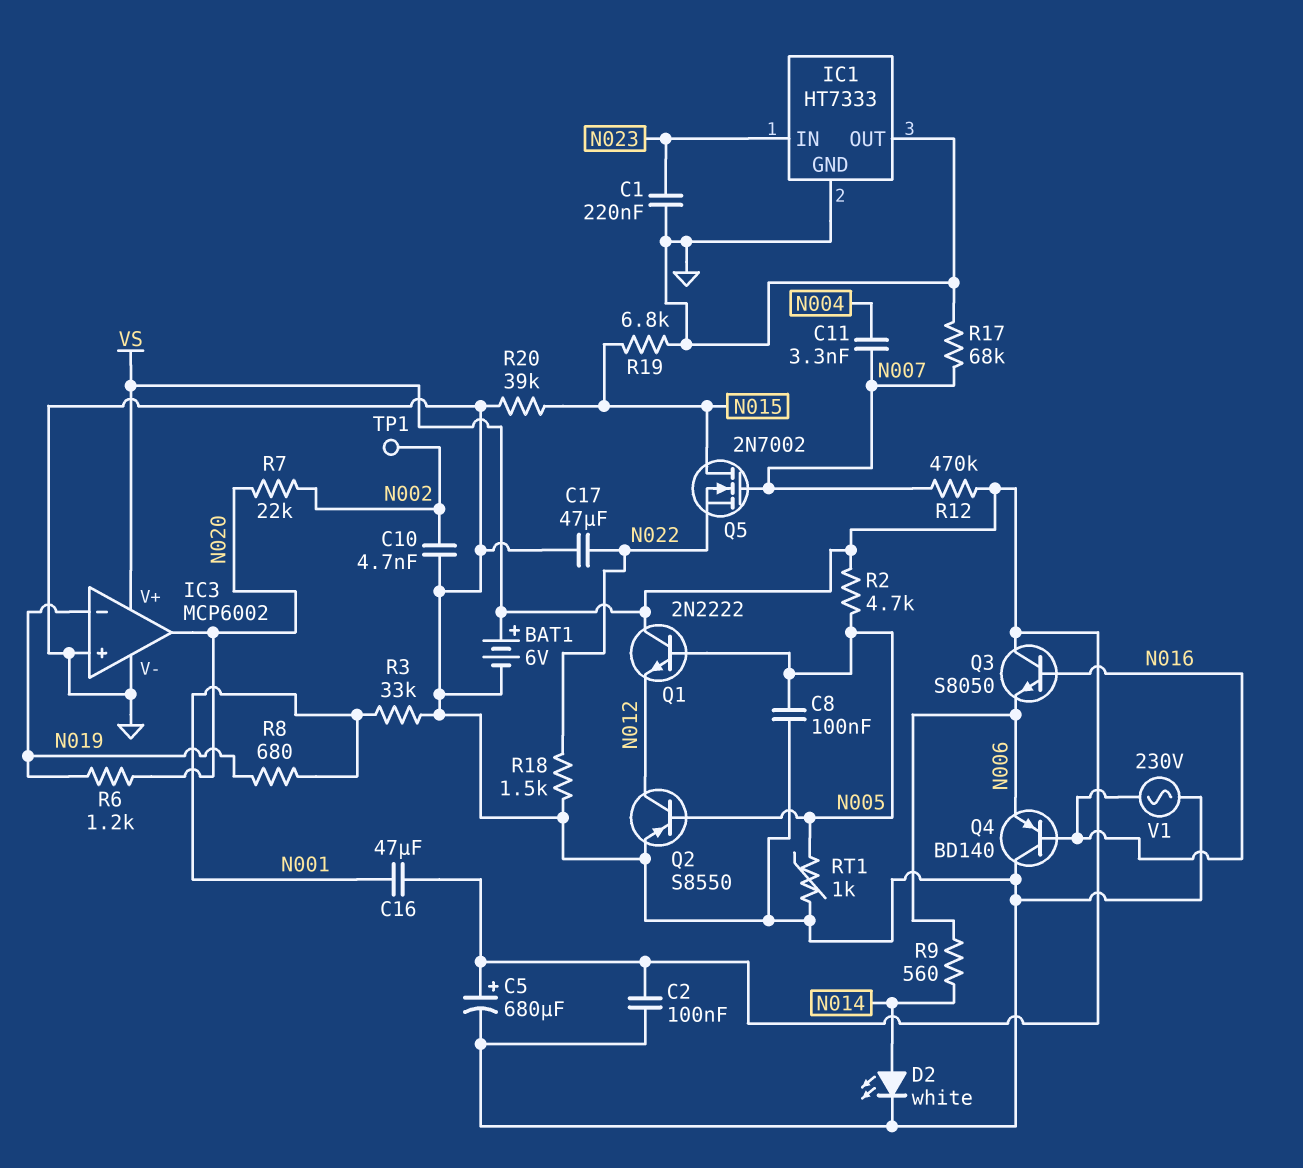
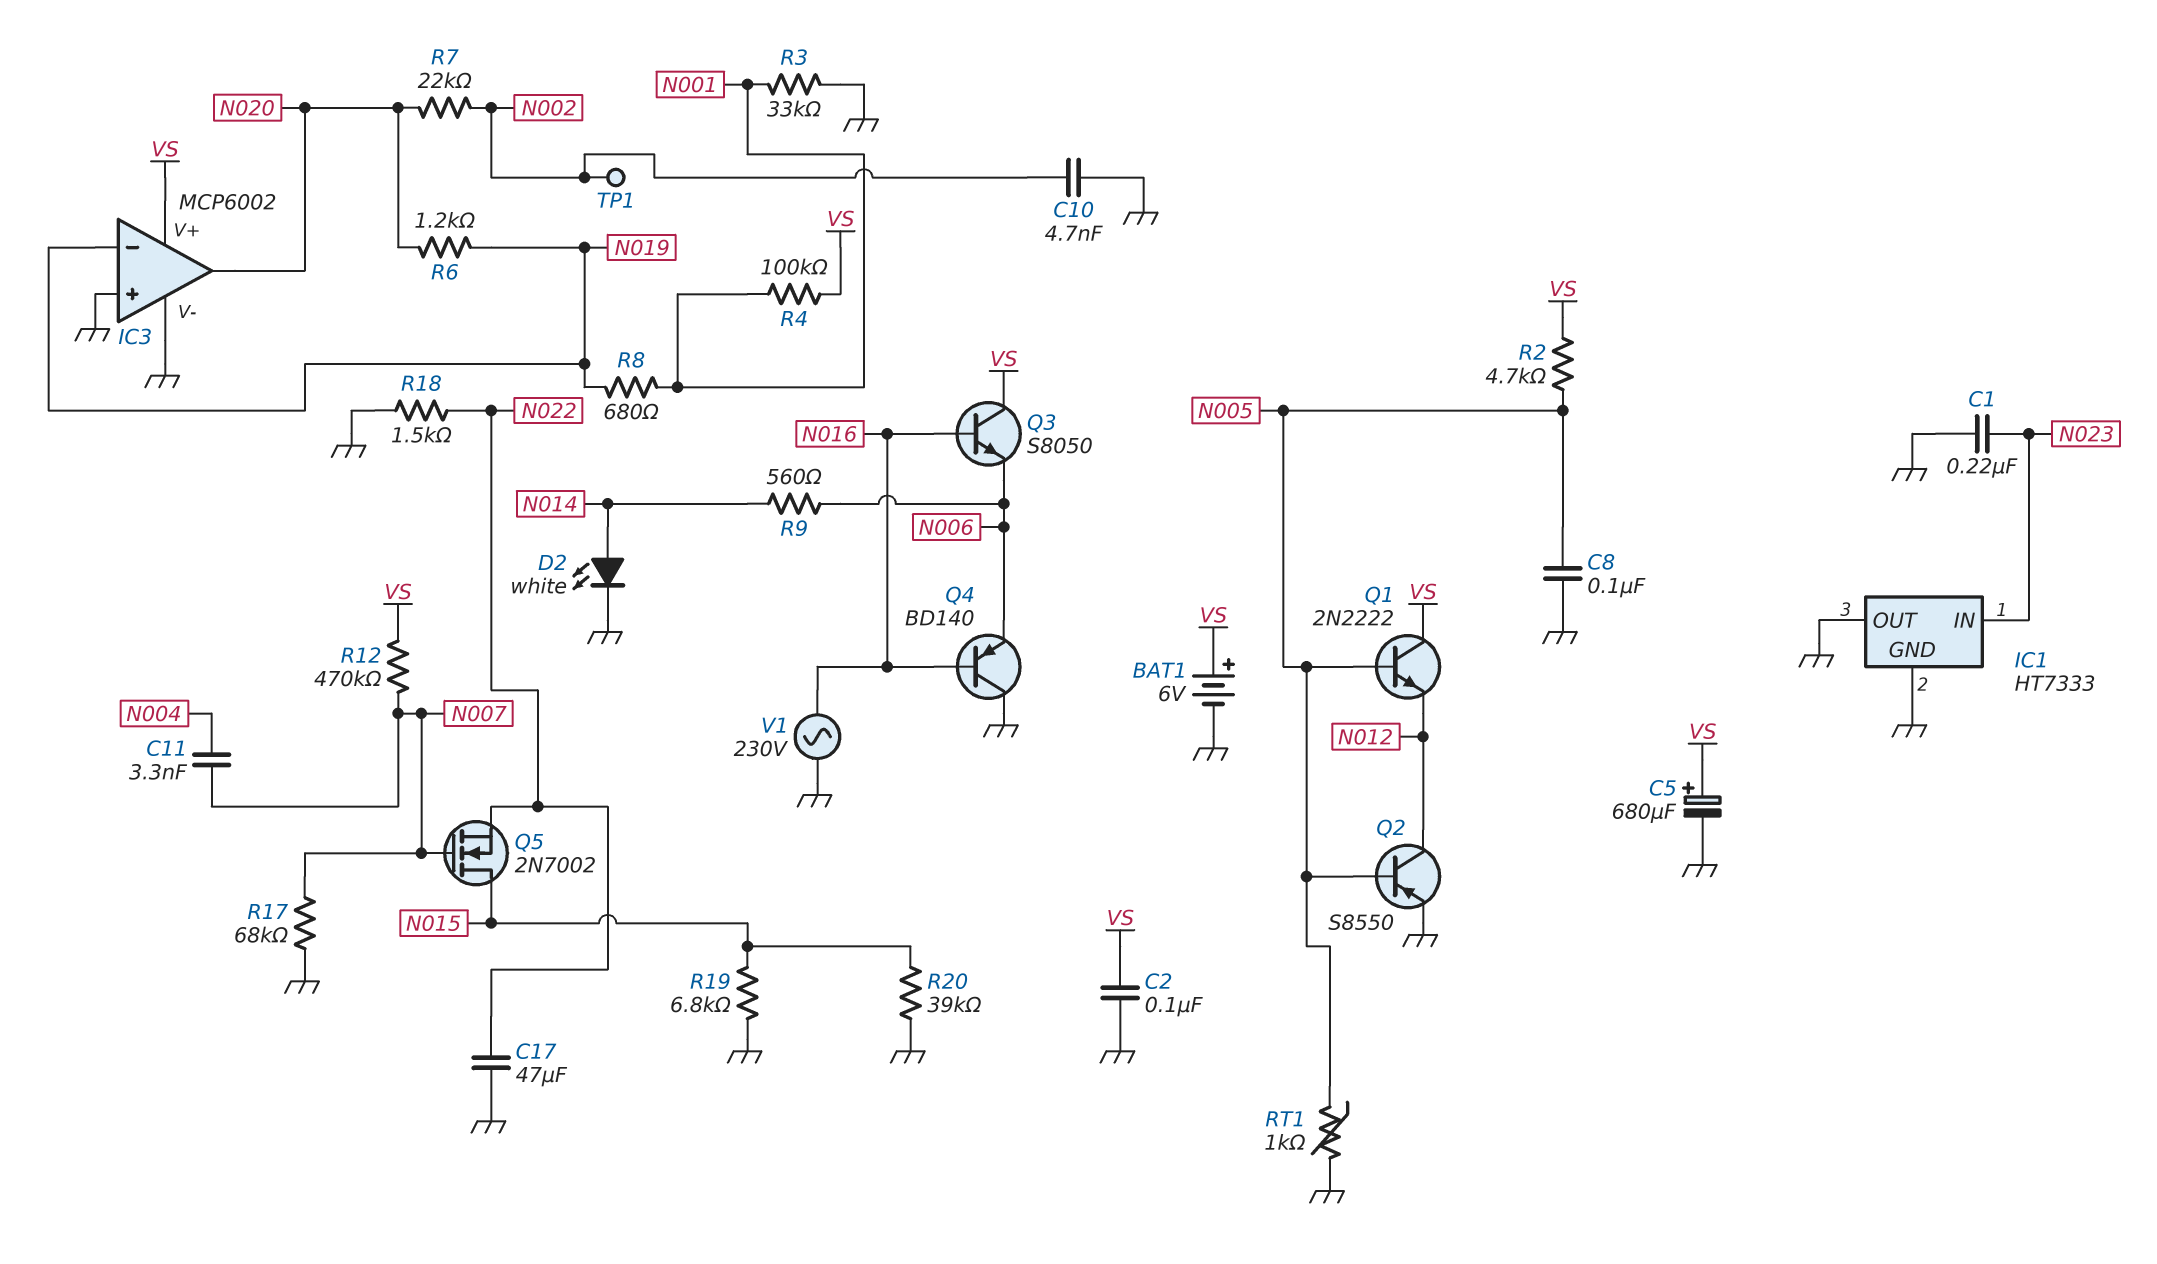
C16: 47uF (N001, VS) -> none
R4: none -> 100k (N001, VS)

